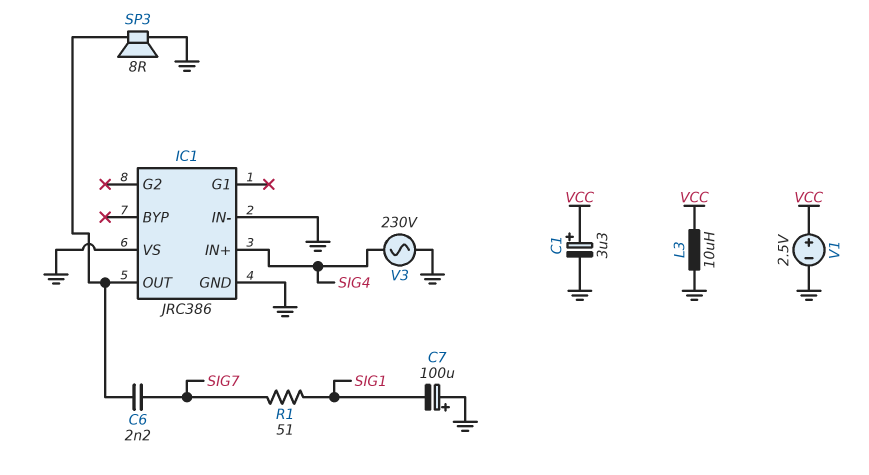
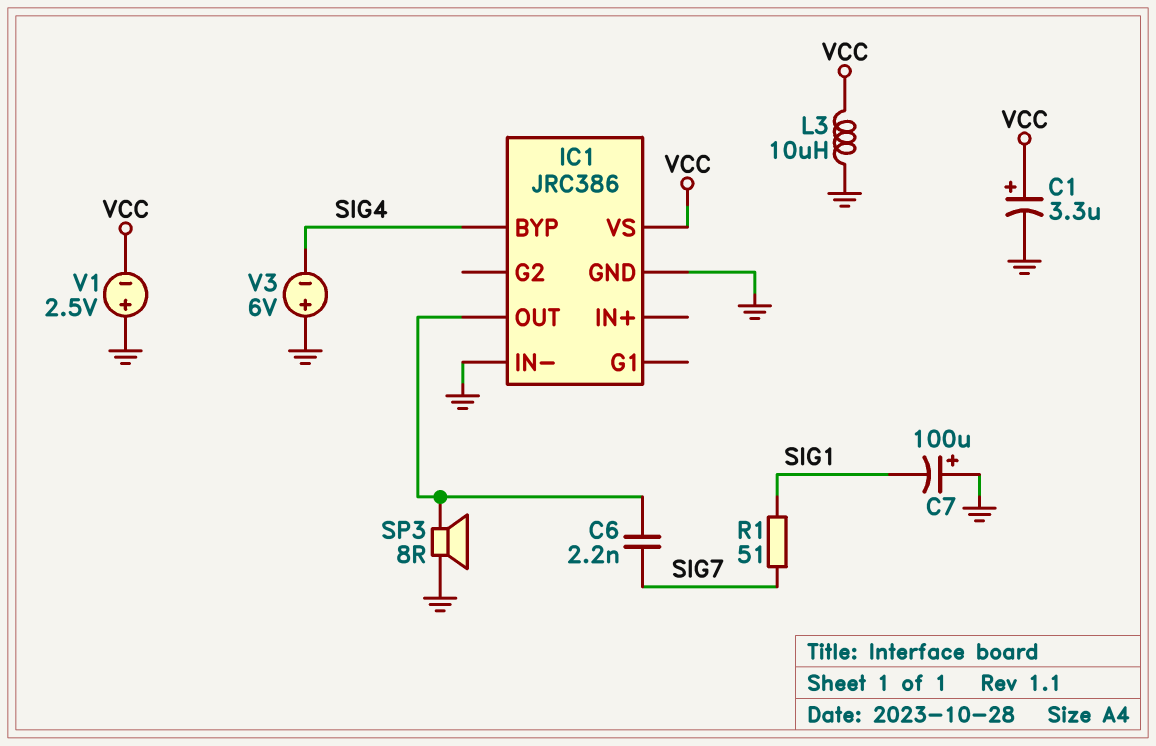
IC1 pin BYP: none -> SIG4
IC1 pin IN+: SIG4 -> none
IC1 pin VS: GND -> VCC
V1: 2.5V (plus VCC, minus GND) -> 2.5V (plus GND, minus VCC)
V3: AC 230V (GND, SIG4) -> 6V (plus GND, minus SIG4)

